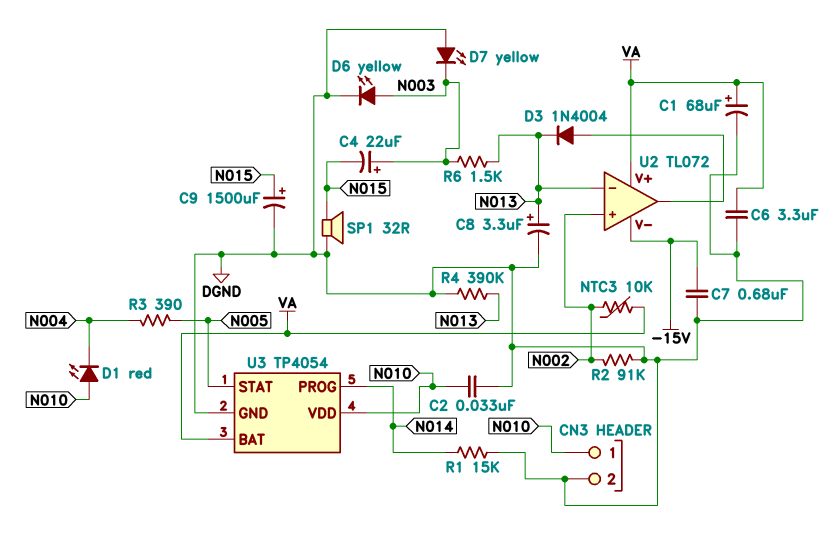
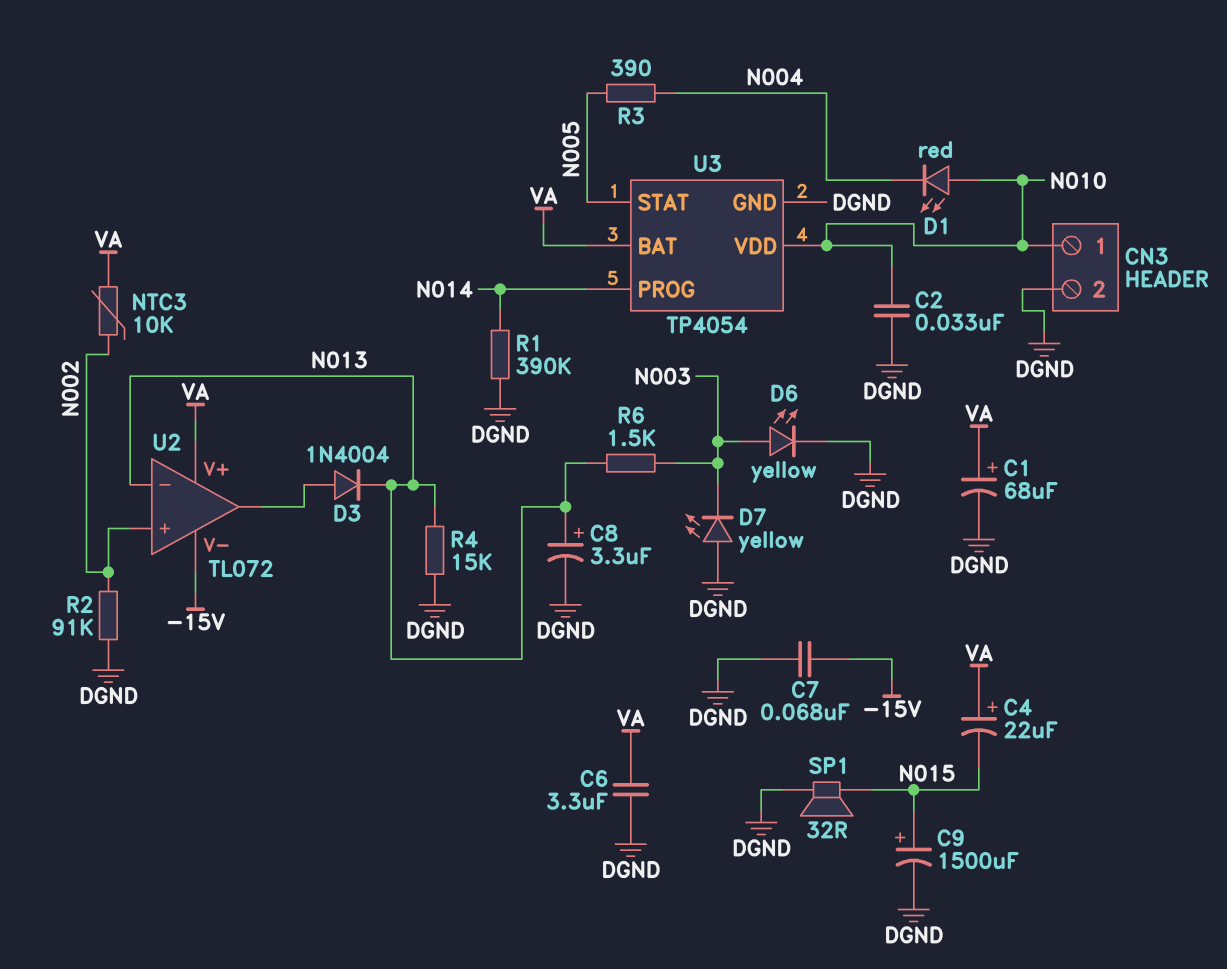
C4: 22uF (plus N003, minus N015) -> 22uF (plus VA, minus N015)
C7: 680nF (-15V, DGND) -> 68nF (-15V, DGND)
R1: 15k (DGND, N014) -> 390k (DGND, N014)
R4: 390k (DGND, N013) -> 15k (DGND, N013)

